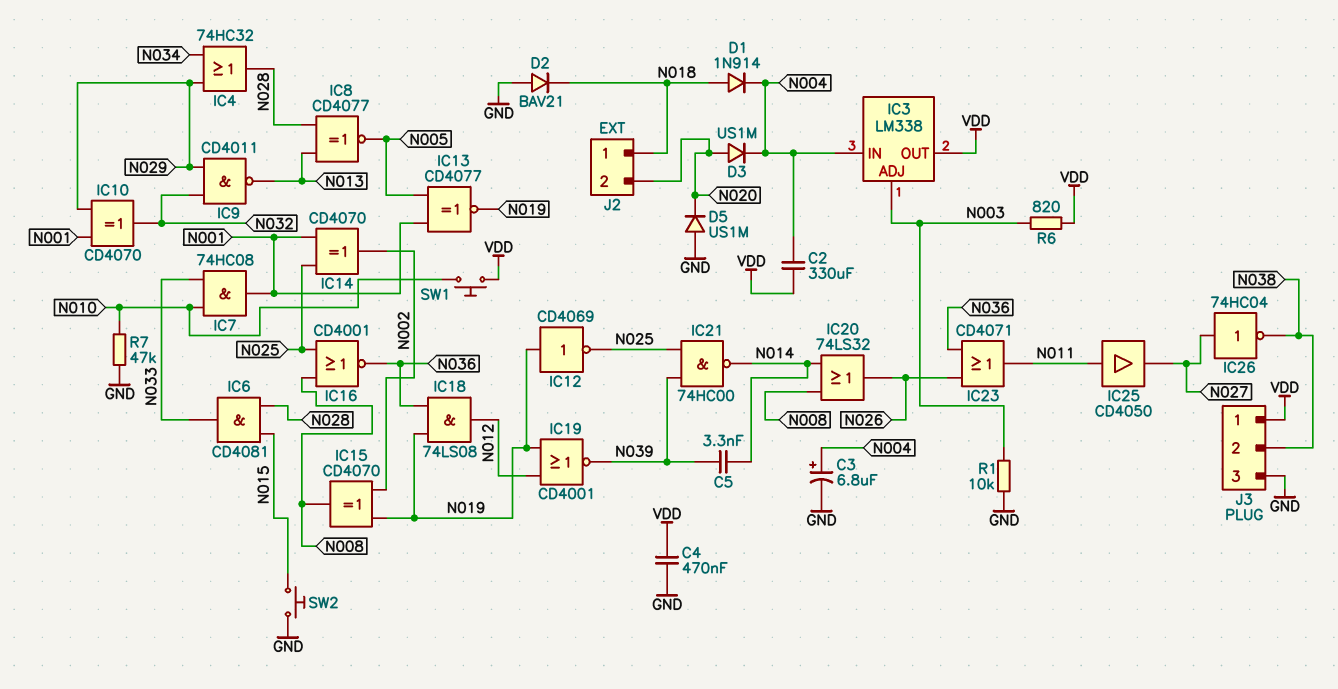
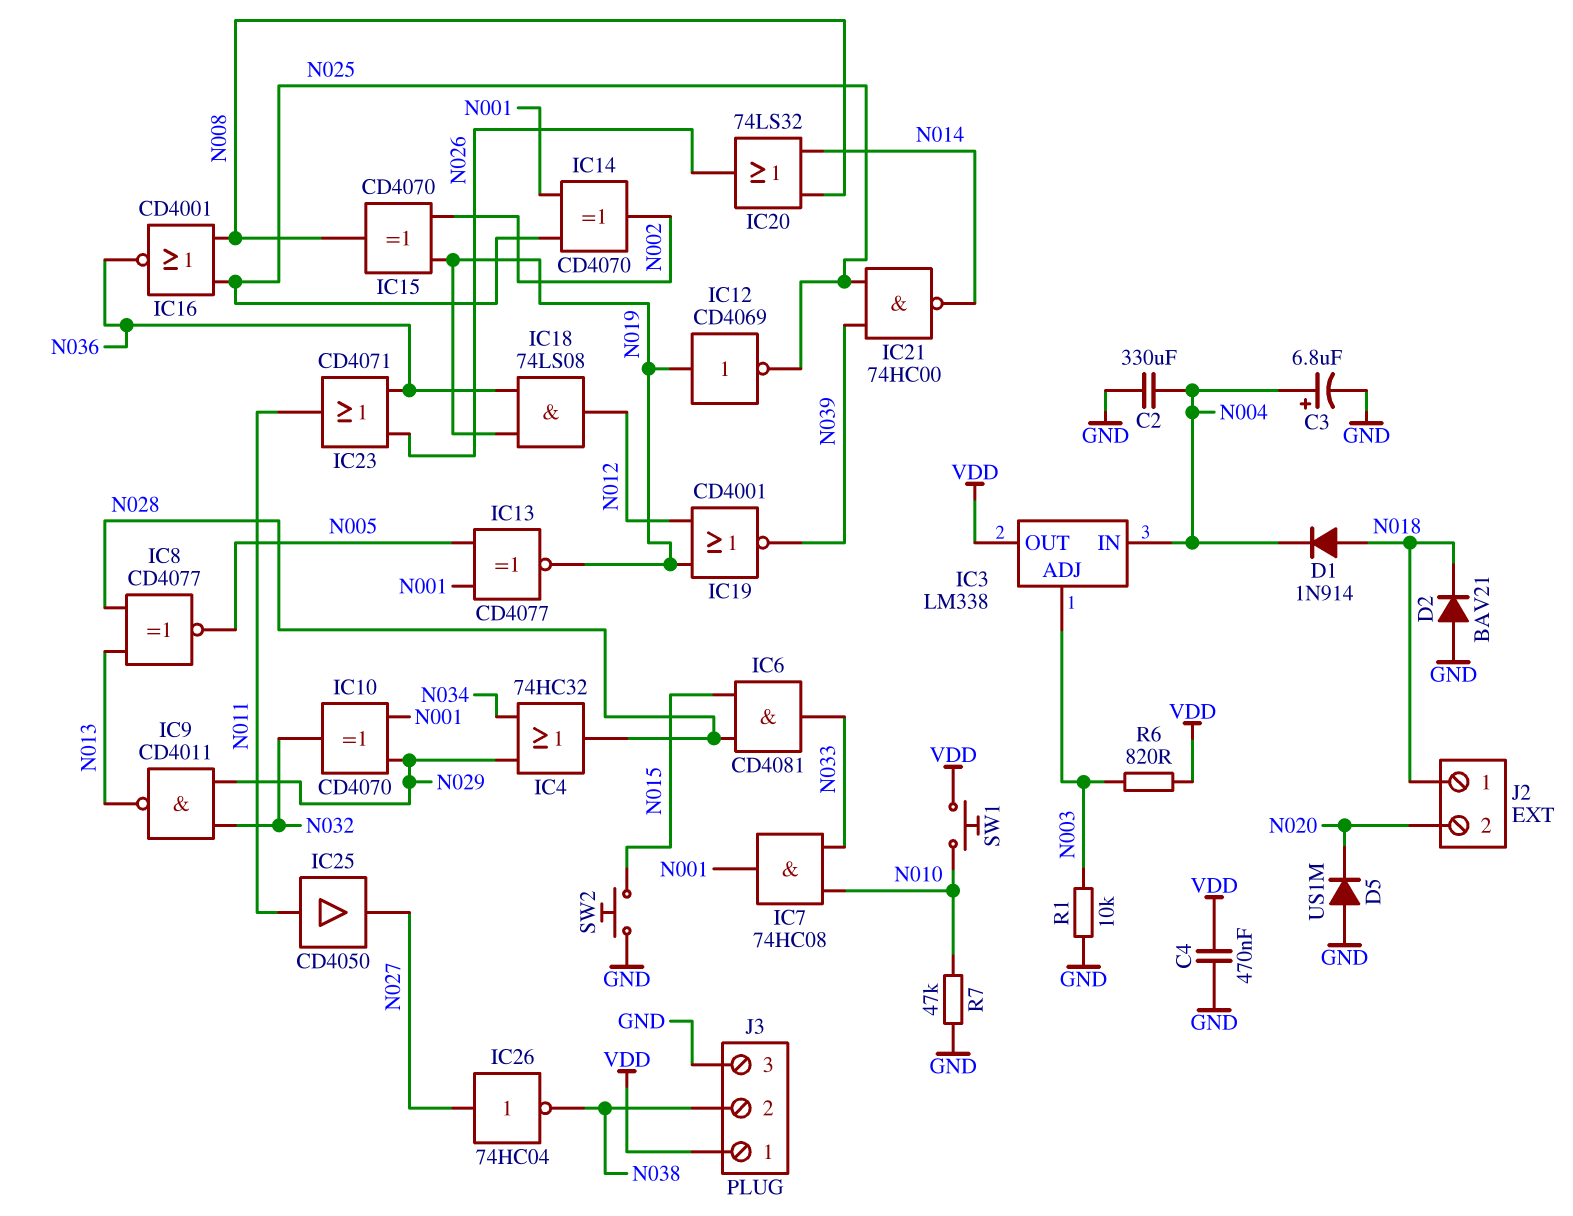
C2: 330uF (N004, VDD) -> 330uF (GND, N004)
C5: 3.3nF (N014, N039) -> none
D3: diode US1M (A N020, K N004) -> none

